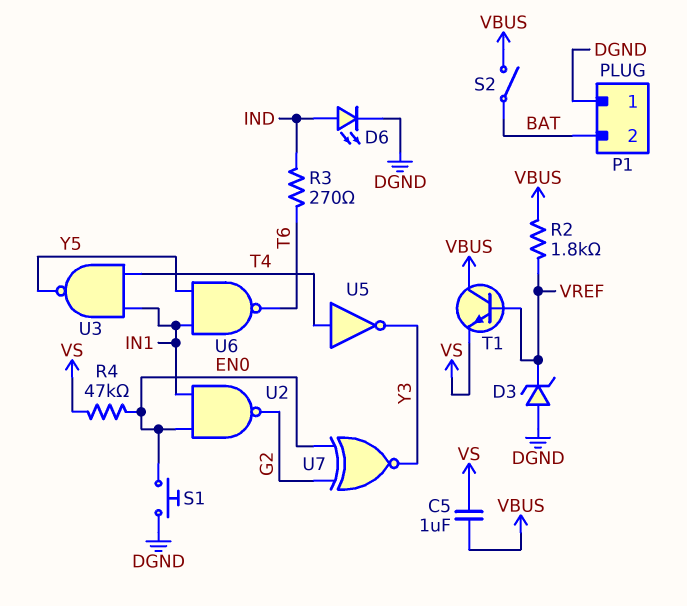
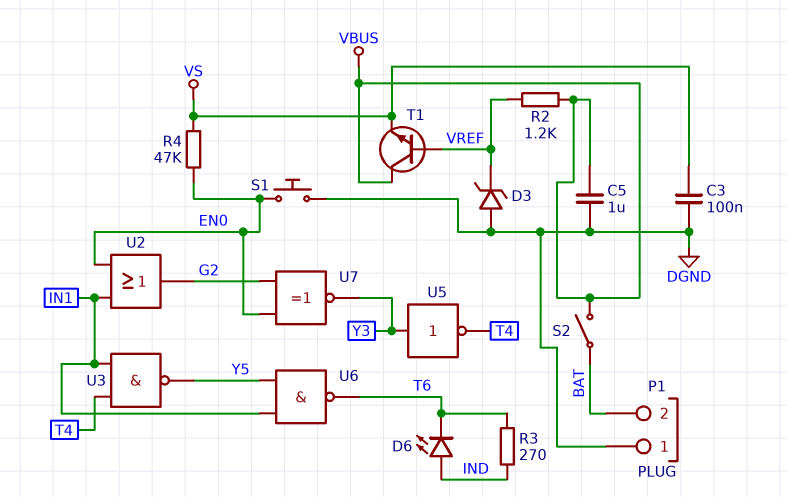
C3: none -> 100nF (DGND, VS)
C5: 1uF (VBUS, VS) -> 1uF (DGND, VBUS)
D6: LED (A IND, K DGND) -> LED (A IND, K T6)
R2: 1.8k (VBUS, VREF) -> 1.2k (VBUS, VREF)
U2: NAND (in EN0, in IN1, out G2) -> OR (in EN0, in IN1, out G2)
U5: NOT (in T4, out Y3) -> NOT (in Y3, out T4)

